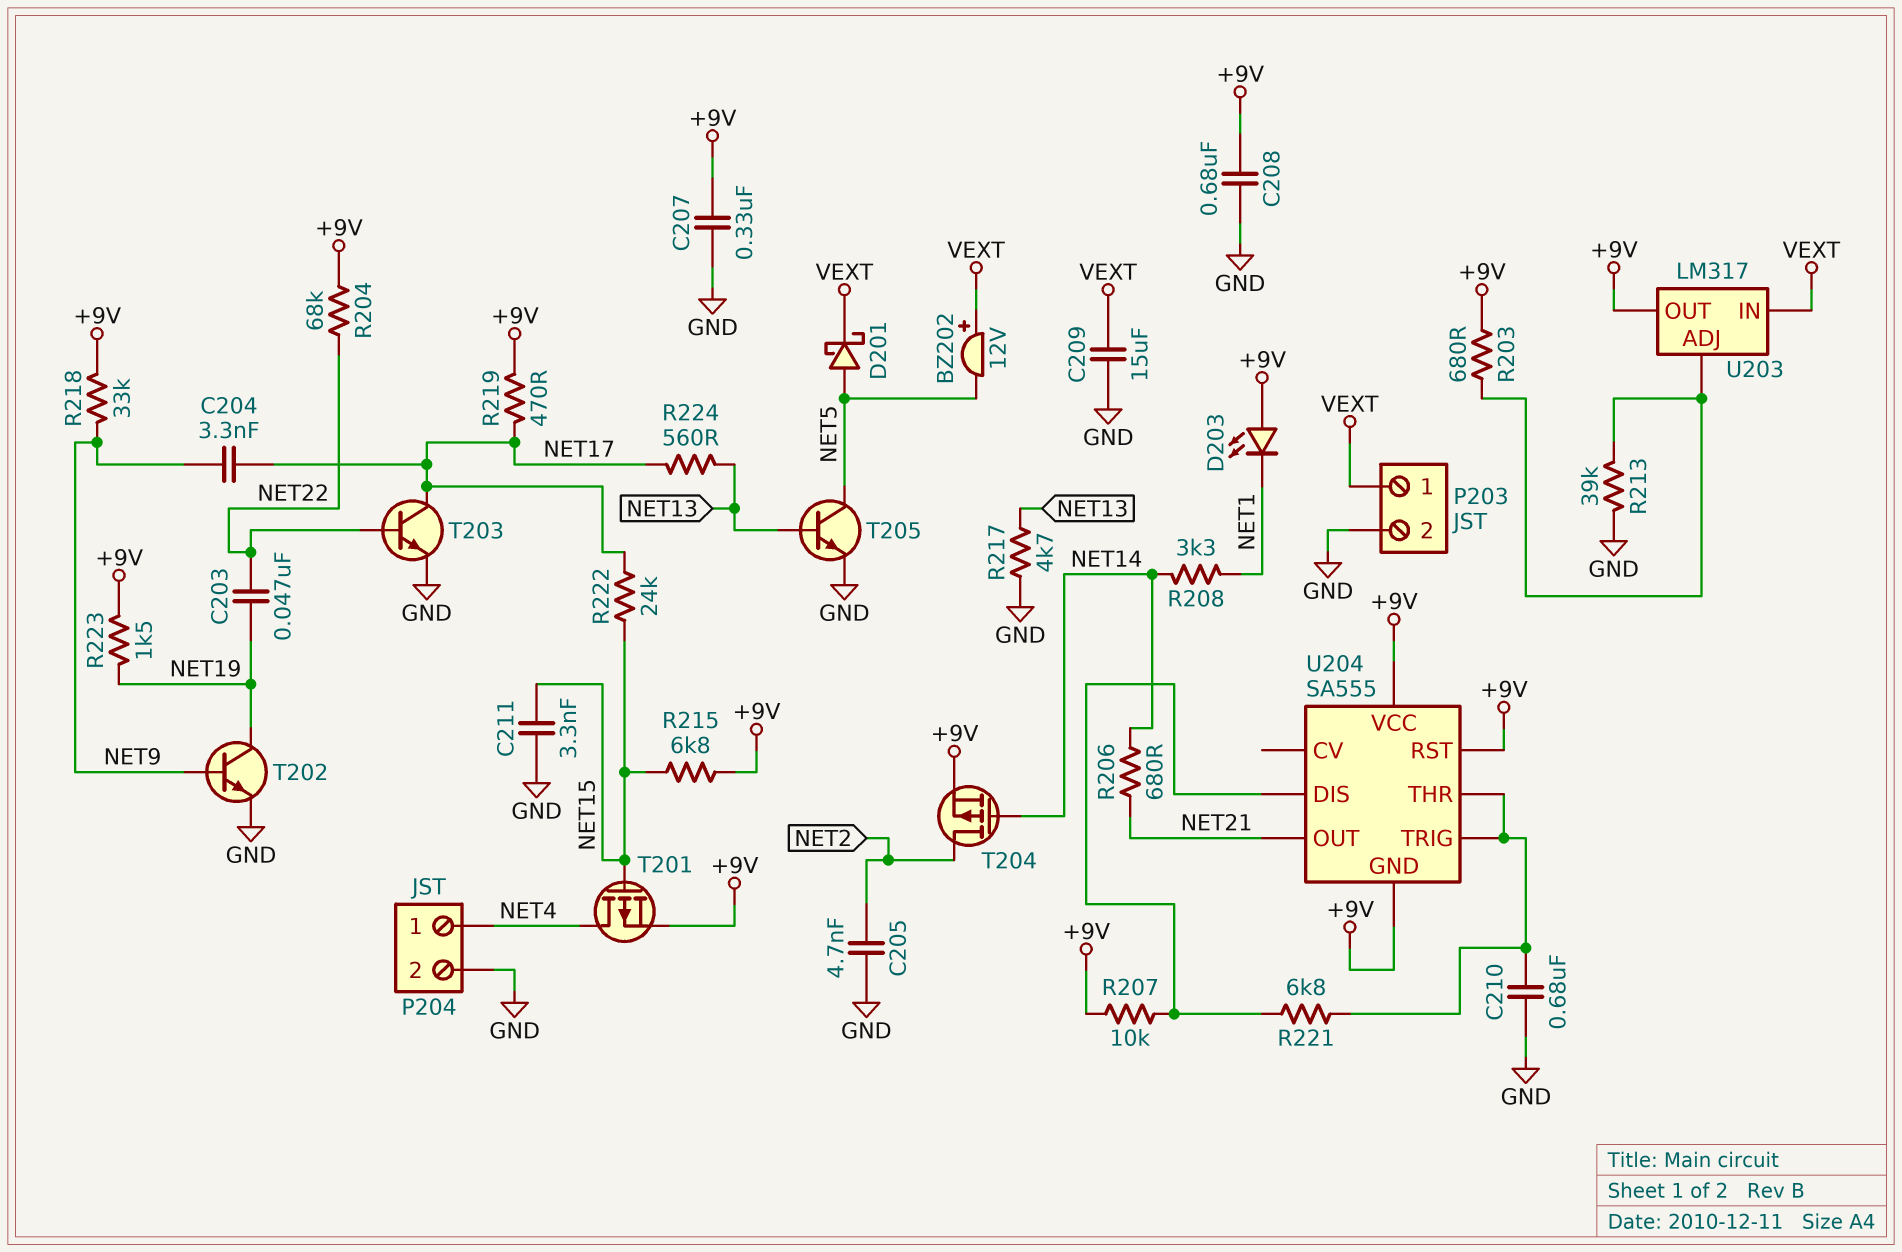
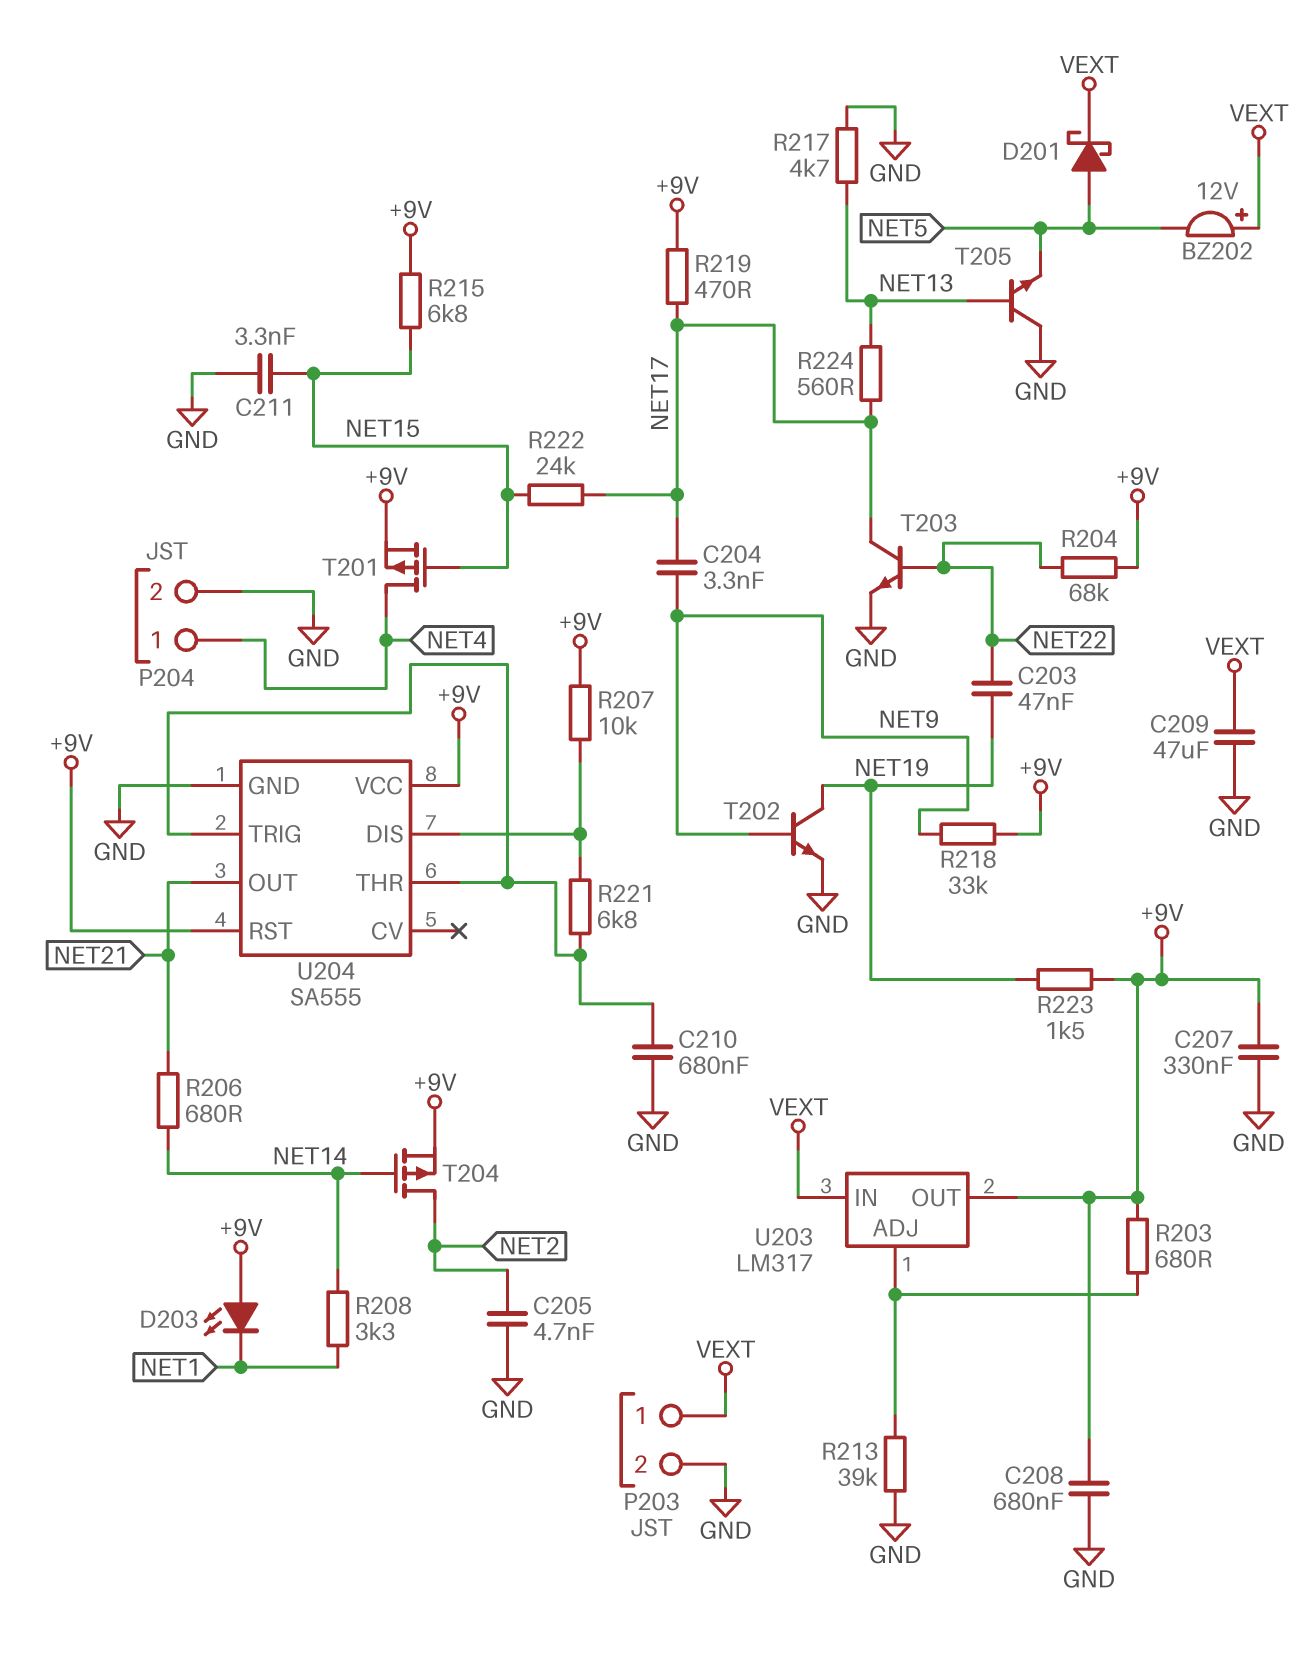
C209: 15uF (GND, VEXT) -> 47uF (GND, VEXT)
T205: NPN (B NET13, C NET5, E GND) -> NPN (B NET13, C GND, E NET5)
U204 pin GND: +9V -> GND

